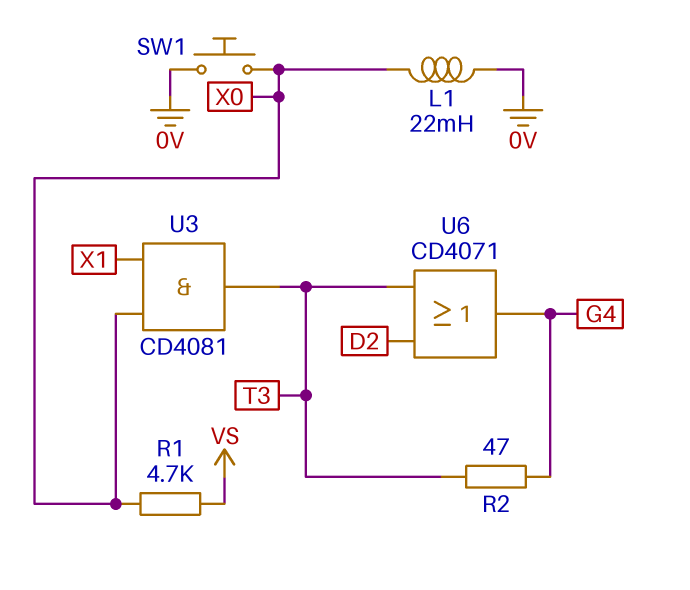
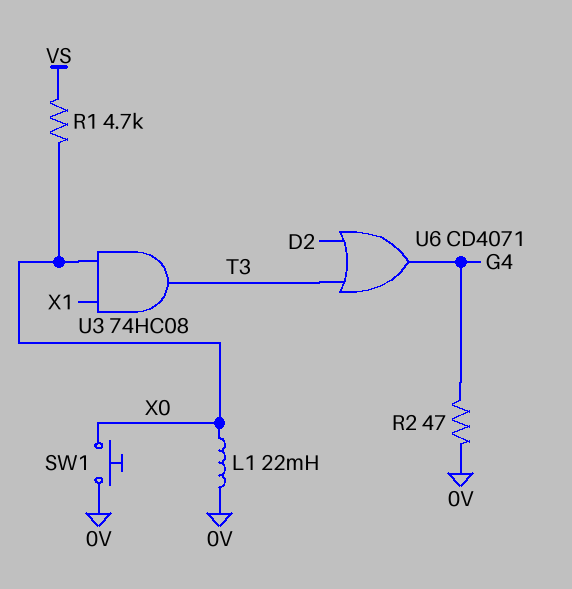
R2: 47 (G4, T3) -> 47 (0V, G4)
U3: AND CD4081 (in X0, in X1, out T3) -> AND 74HC08 (in X0, in X1, out T3)

